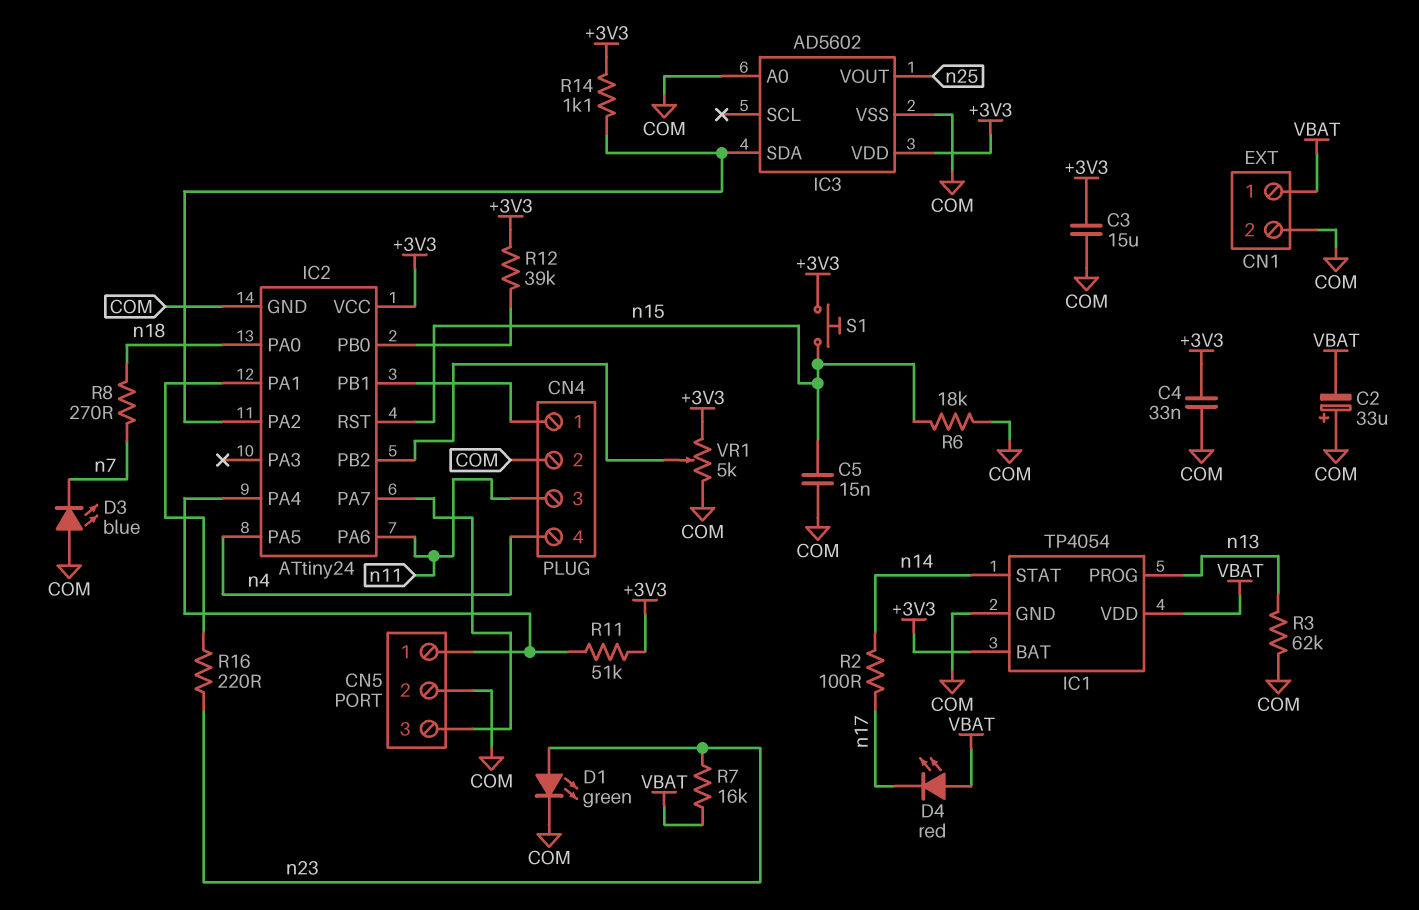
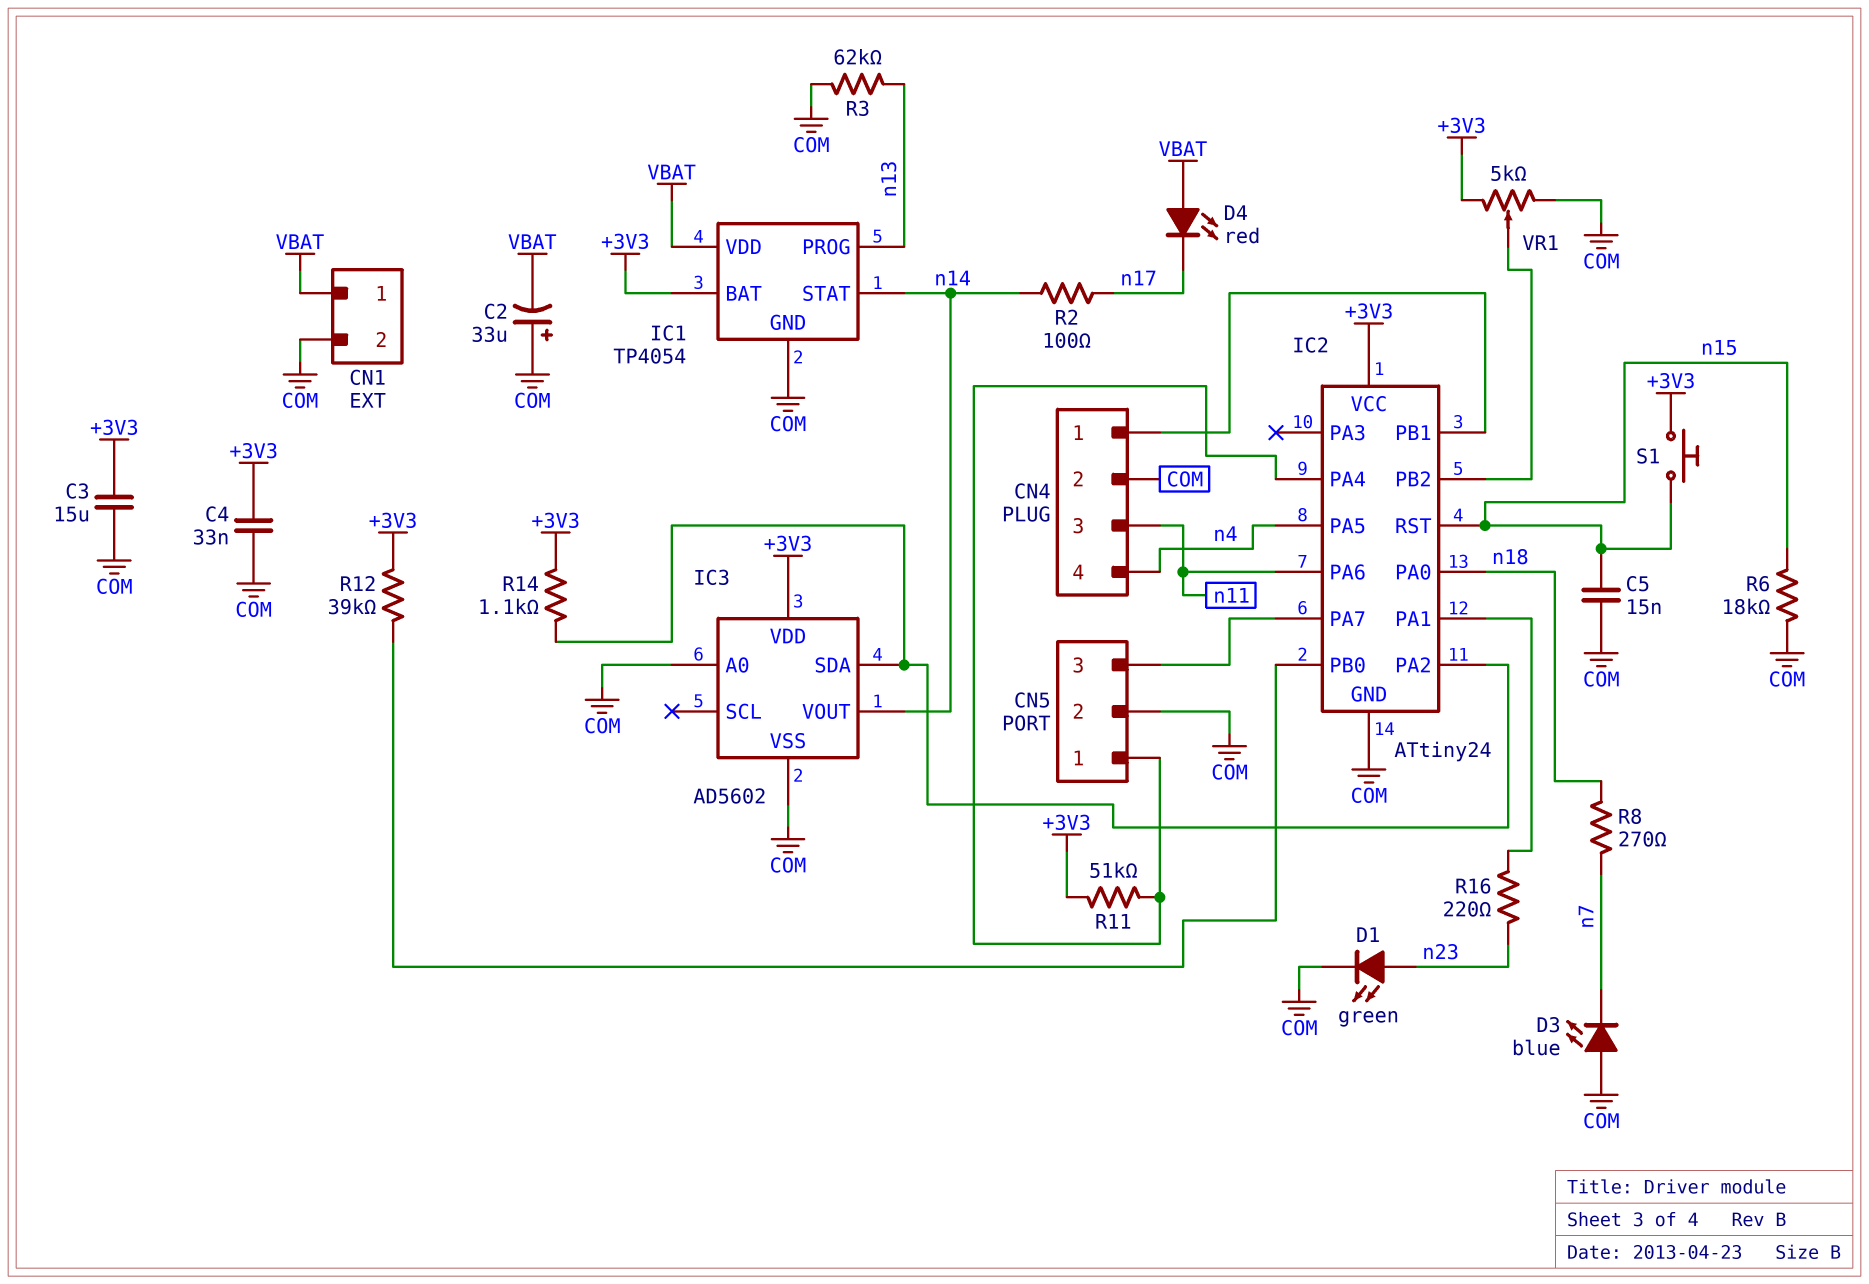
IC3 pin VOUT: n25 -> n14
R7: 16k (VBAT, n23) -> none

